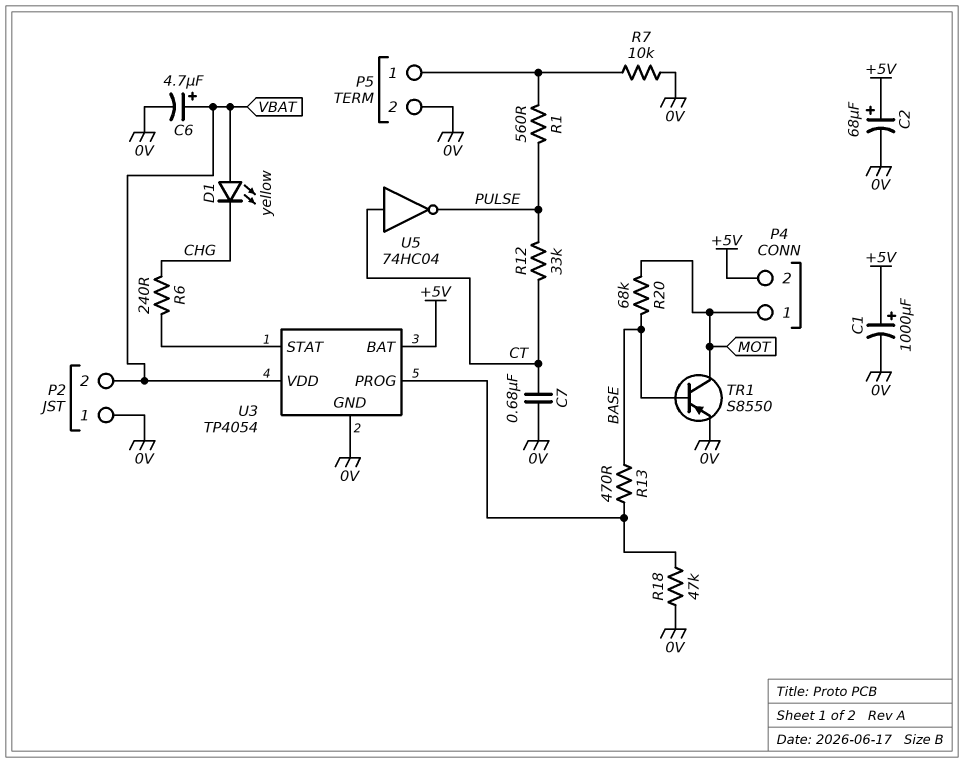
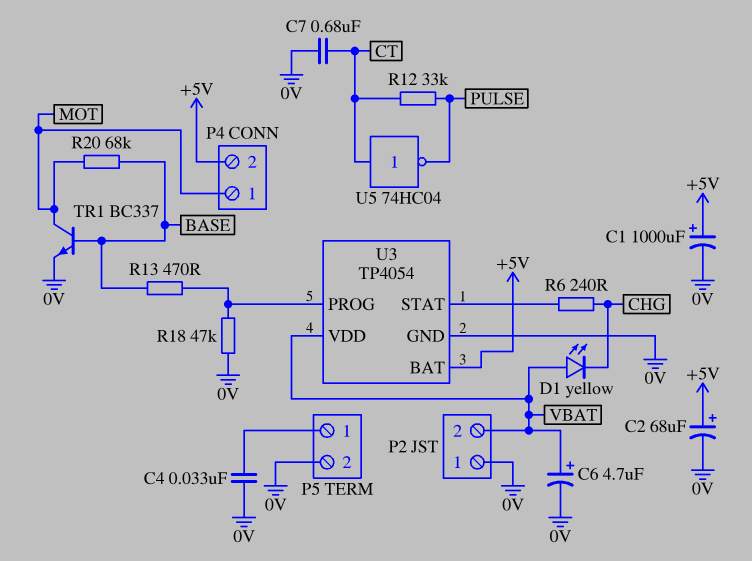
C4: none -> 33nF (0V, P5/1)
R1: 560 (P5/1, PULSE) -> none
R7: 10k (0V, P5/1) -> none
TR1: PNP S8550 (B BASE, C MOT, E 0V) -> NPN BC337 (B BASE, C MOT, E 0V)

